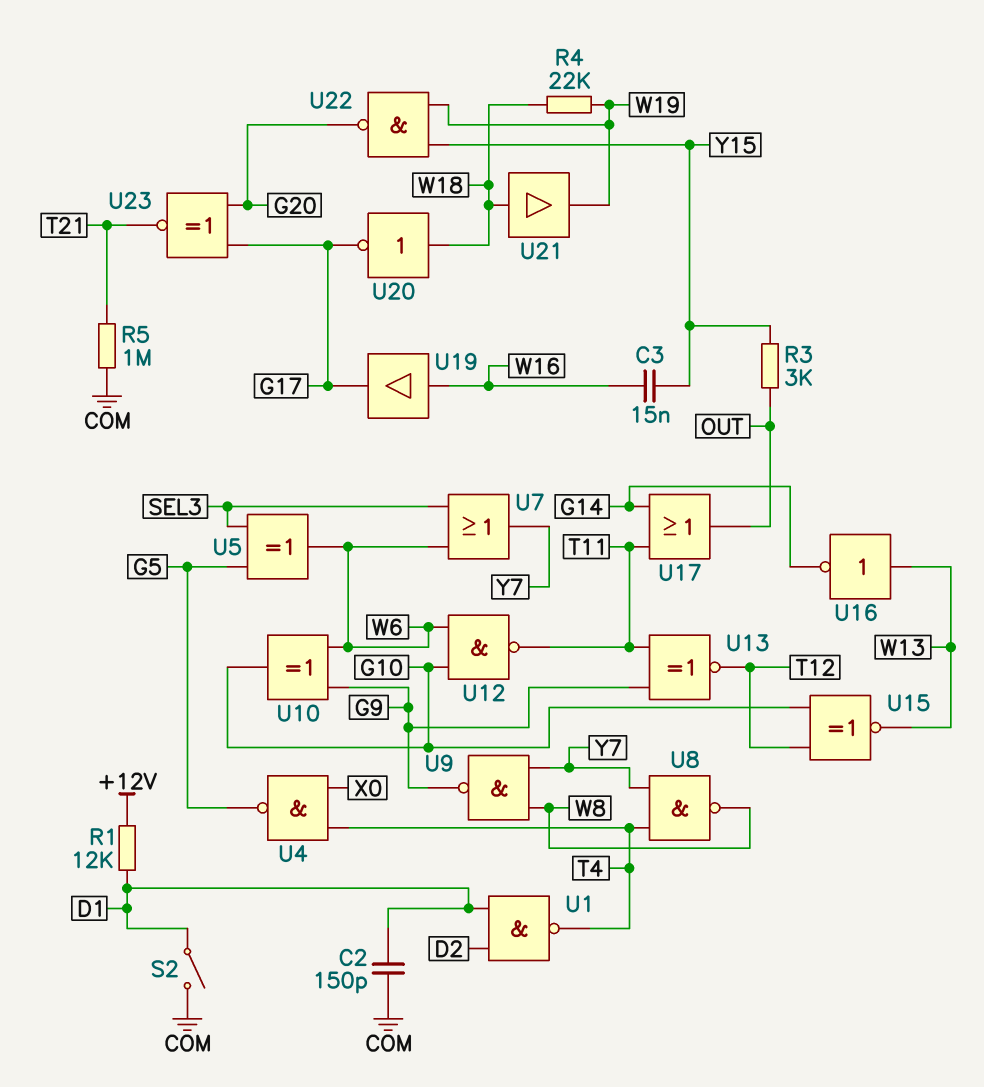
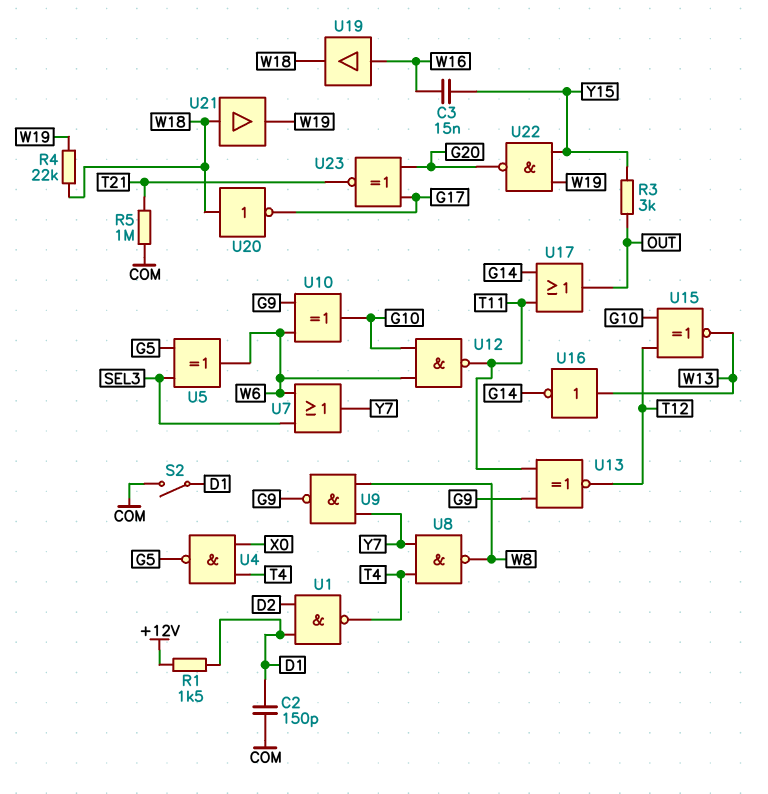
R1: 12k (+12V, D1) -> 1.5k (+12V, D1)
U19: buffer (in W16, out G17) -> buffer (in W16, out W18)

